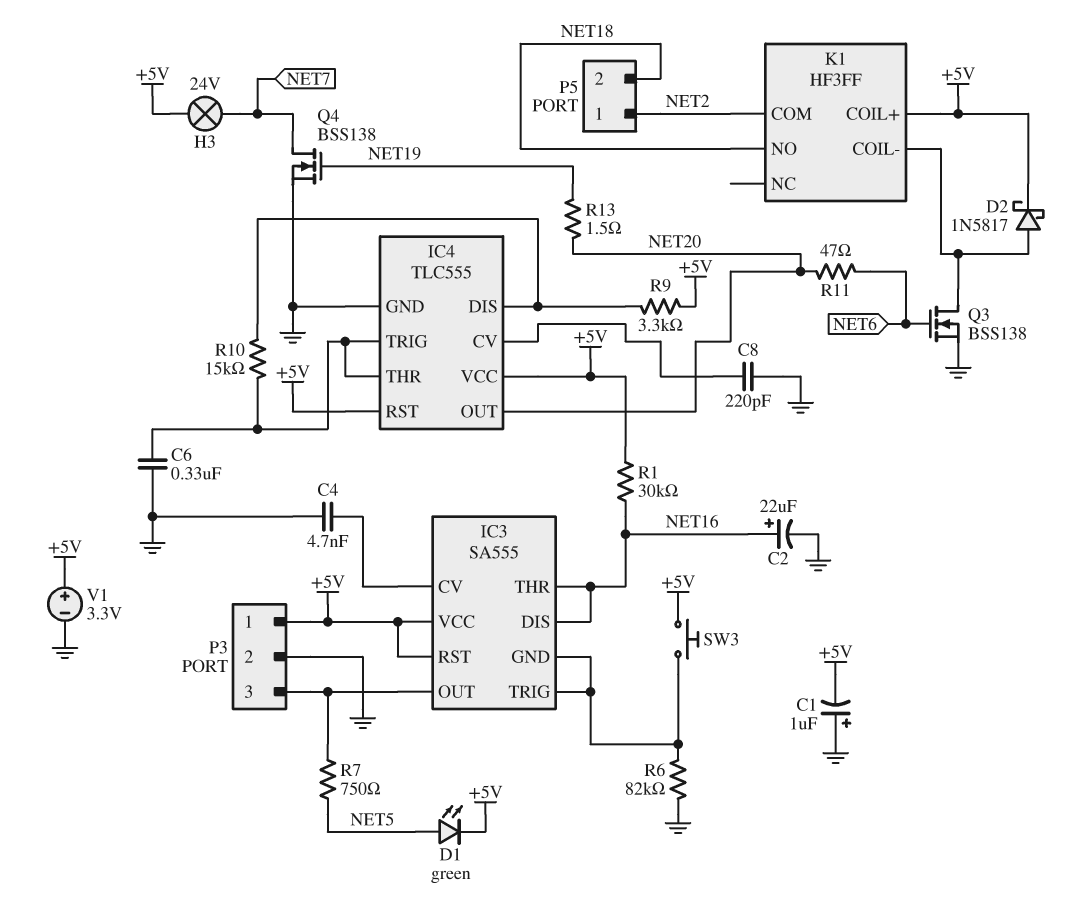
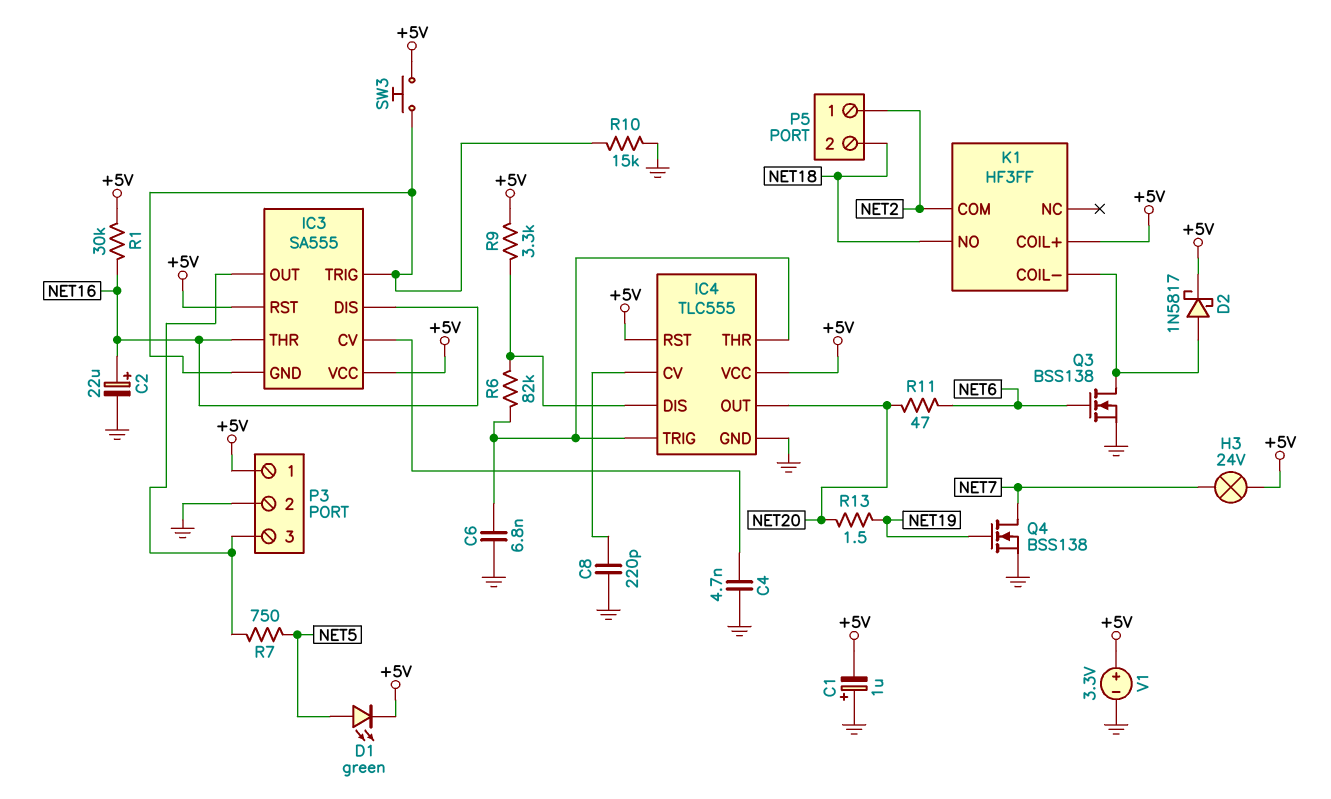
C6: 330nF (GND, IC4/THR) -> 6.8nF (GND, IC4/THR)
R6: 82k (GND, IC3/GND) -> 82k (IC4/DIS, IC4/THR)
R10: 15k (IC4/DIS, IC4/THR) -> 15k (GND, IC3/GND)

